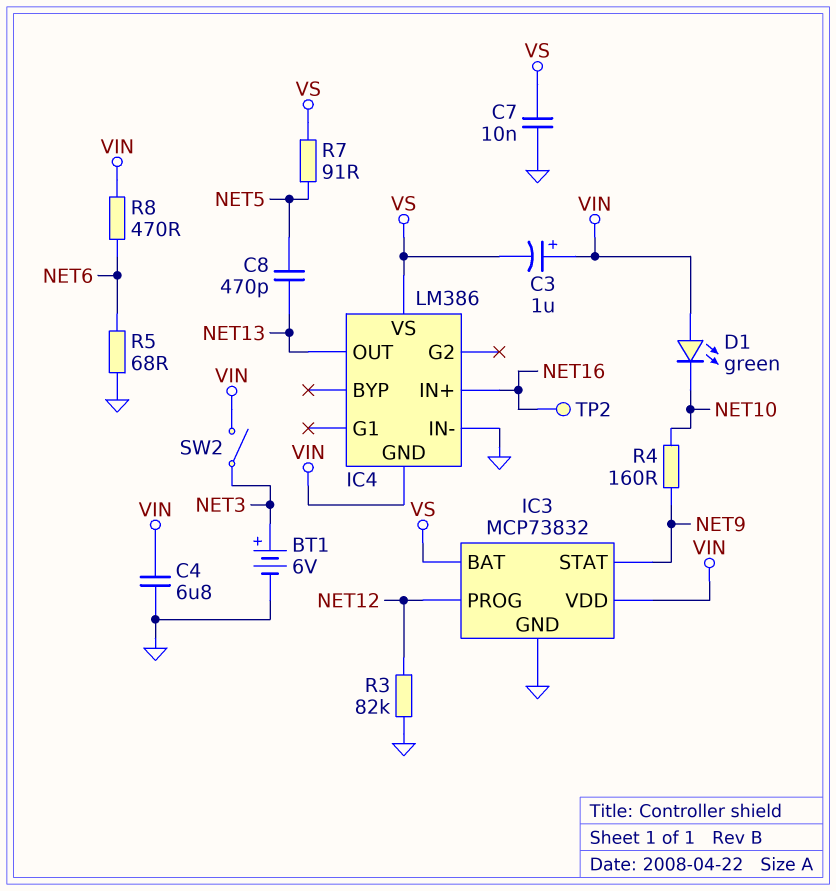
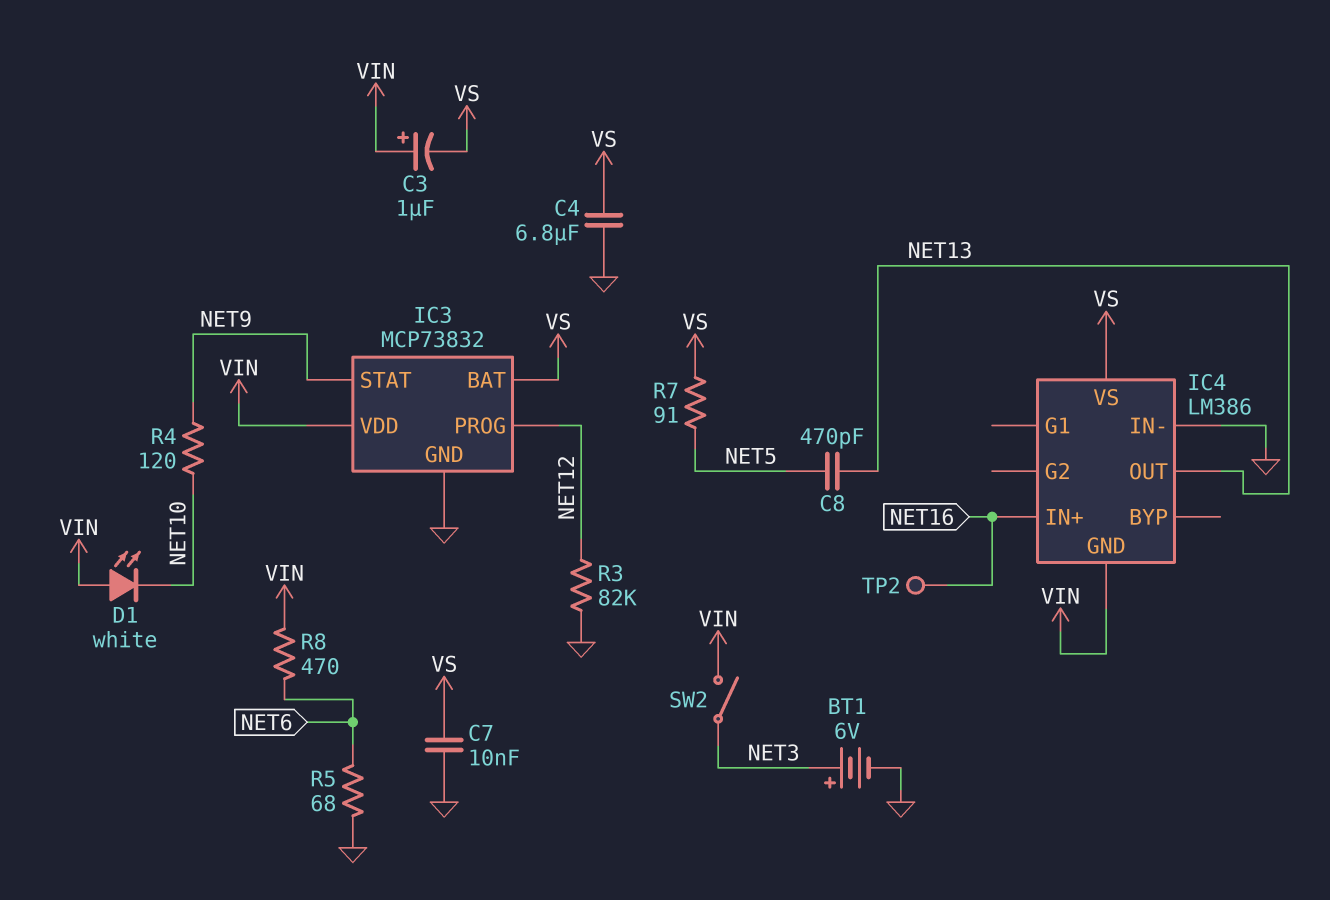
C4: 6.8uF (GND, VIN) -> 6.8uF (GND, VS)
D1: LED green (A VIN, K NET10) -> LED white (A VIN, K NET10)
R4: 160 (NET9, NET10) -> 120 (NET9, NET10)

